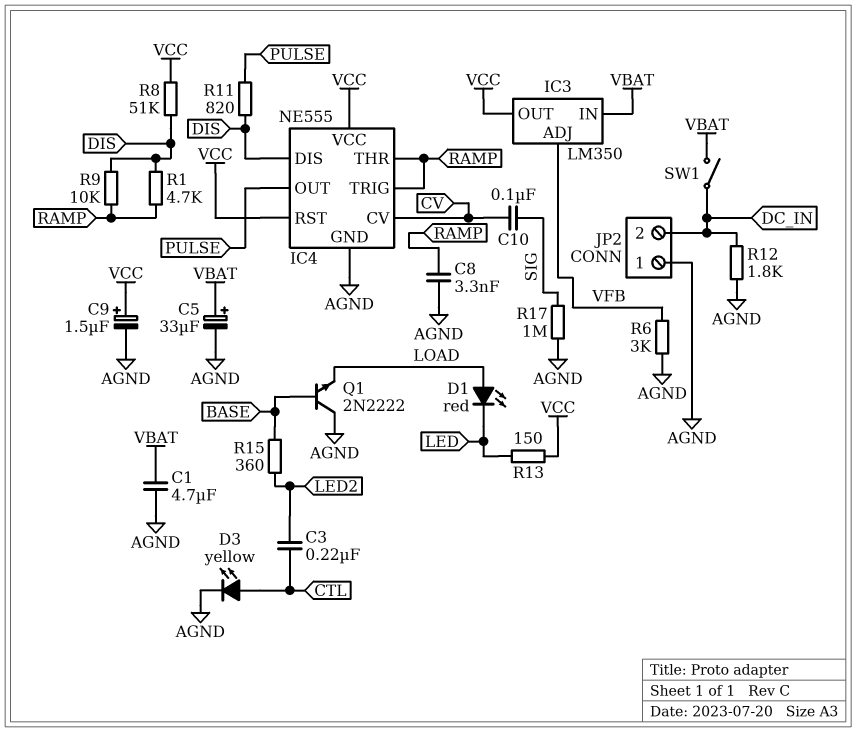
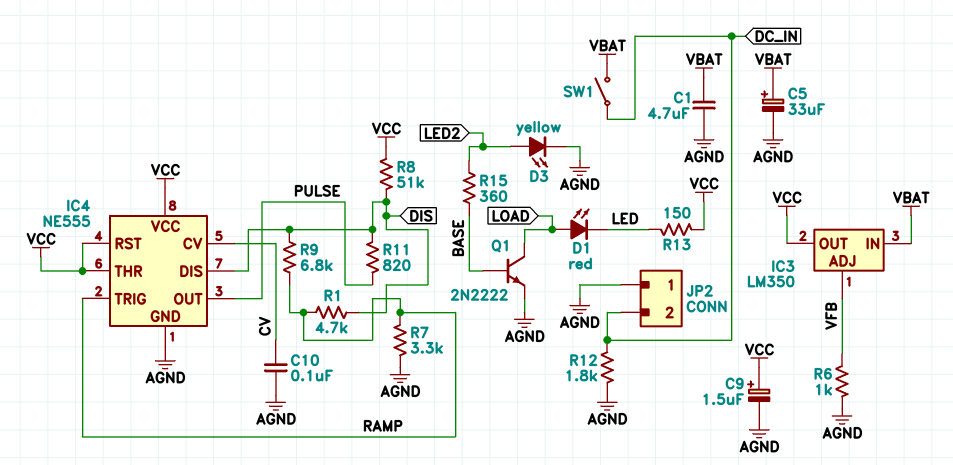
C3: 220nF (CTL, LED2) -> none
C8: 3.3nF (AGND, RAMP) -> none
C10: 100nF (CV, SIG) -> 100nF (AGND, CV)
D3: LED yellow (A CTL, K AGND) -> LED yellow (A LED2, K AGND)
IC4 pin THR: RAMP -> VCC
Q1: NPN 2N2222 (B BASE, C AGND, E LOAD) -> NPN 2N2222 (B BASE, C LOAD, E AGND)
R6: 3k (AGND, VFB) -> 1k (AGND, VFB)
R7: none -> 3.3k (AGND, RAMP)
R9: 10k (DIS, RAMP) -> 6.8k (DIS, RAMP)
R17: 1M (AGND, SIG) -> none

